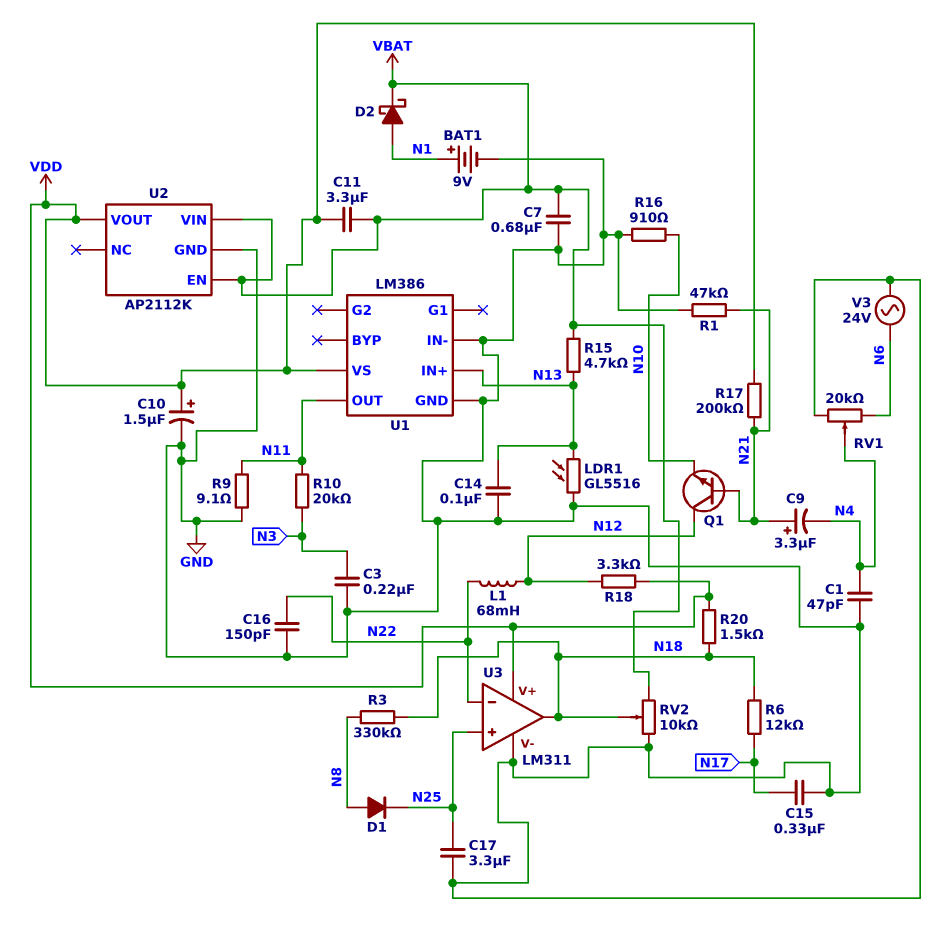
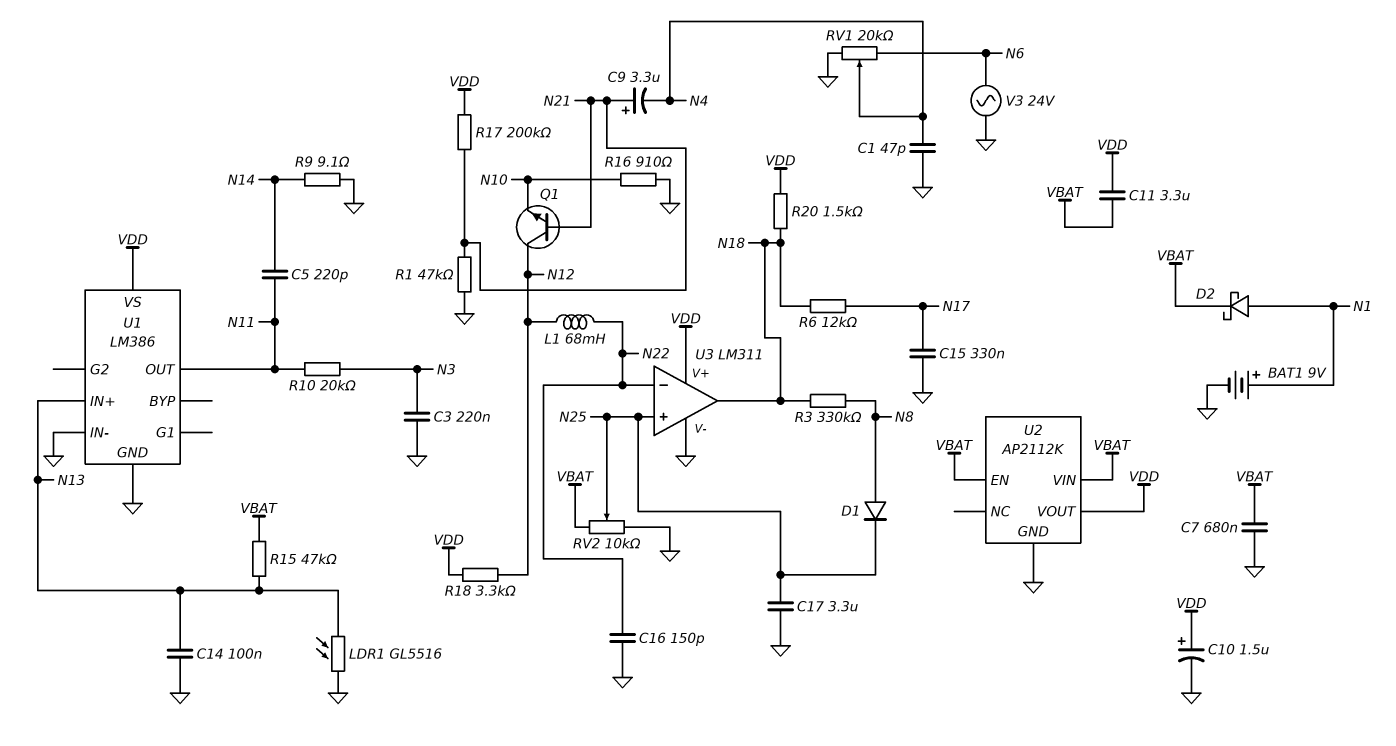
C5: none -> 220pF (N11, N14)
R9: 9.1 (GND, N11) -> 9.1 (GND, N14)
R15: 4.7k (N13, VBAT) -> 47k (N13, VBAT)
RV2: 10k (GND, VBAT, wiper N18) -> 10k (GND, VBAT, wiper N25)

